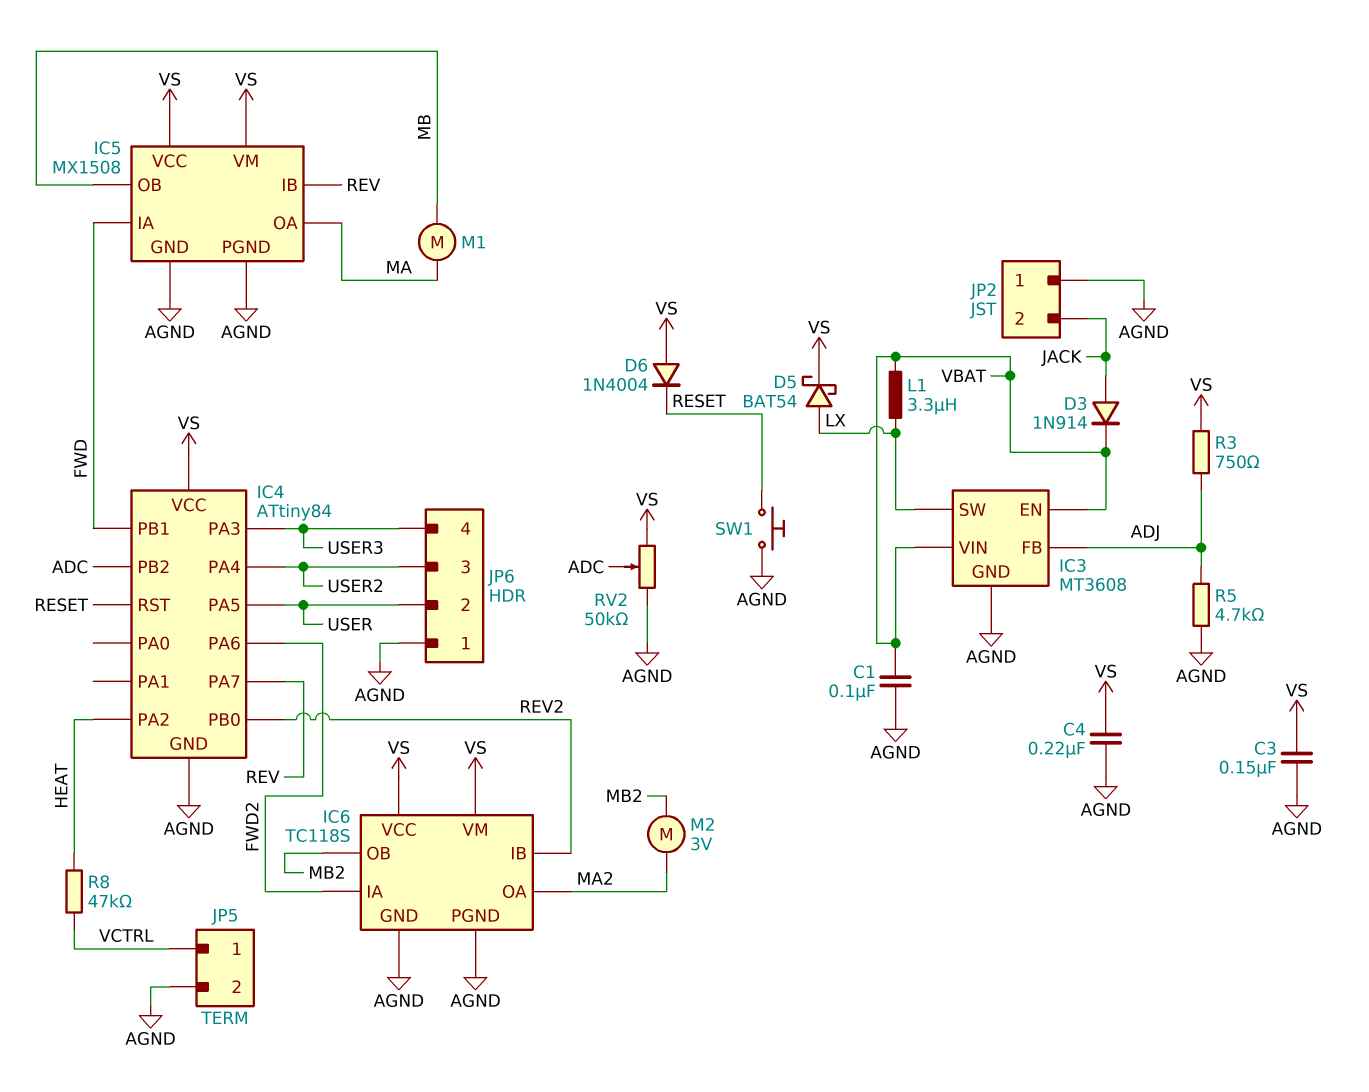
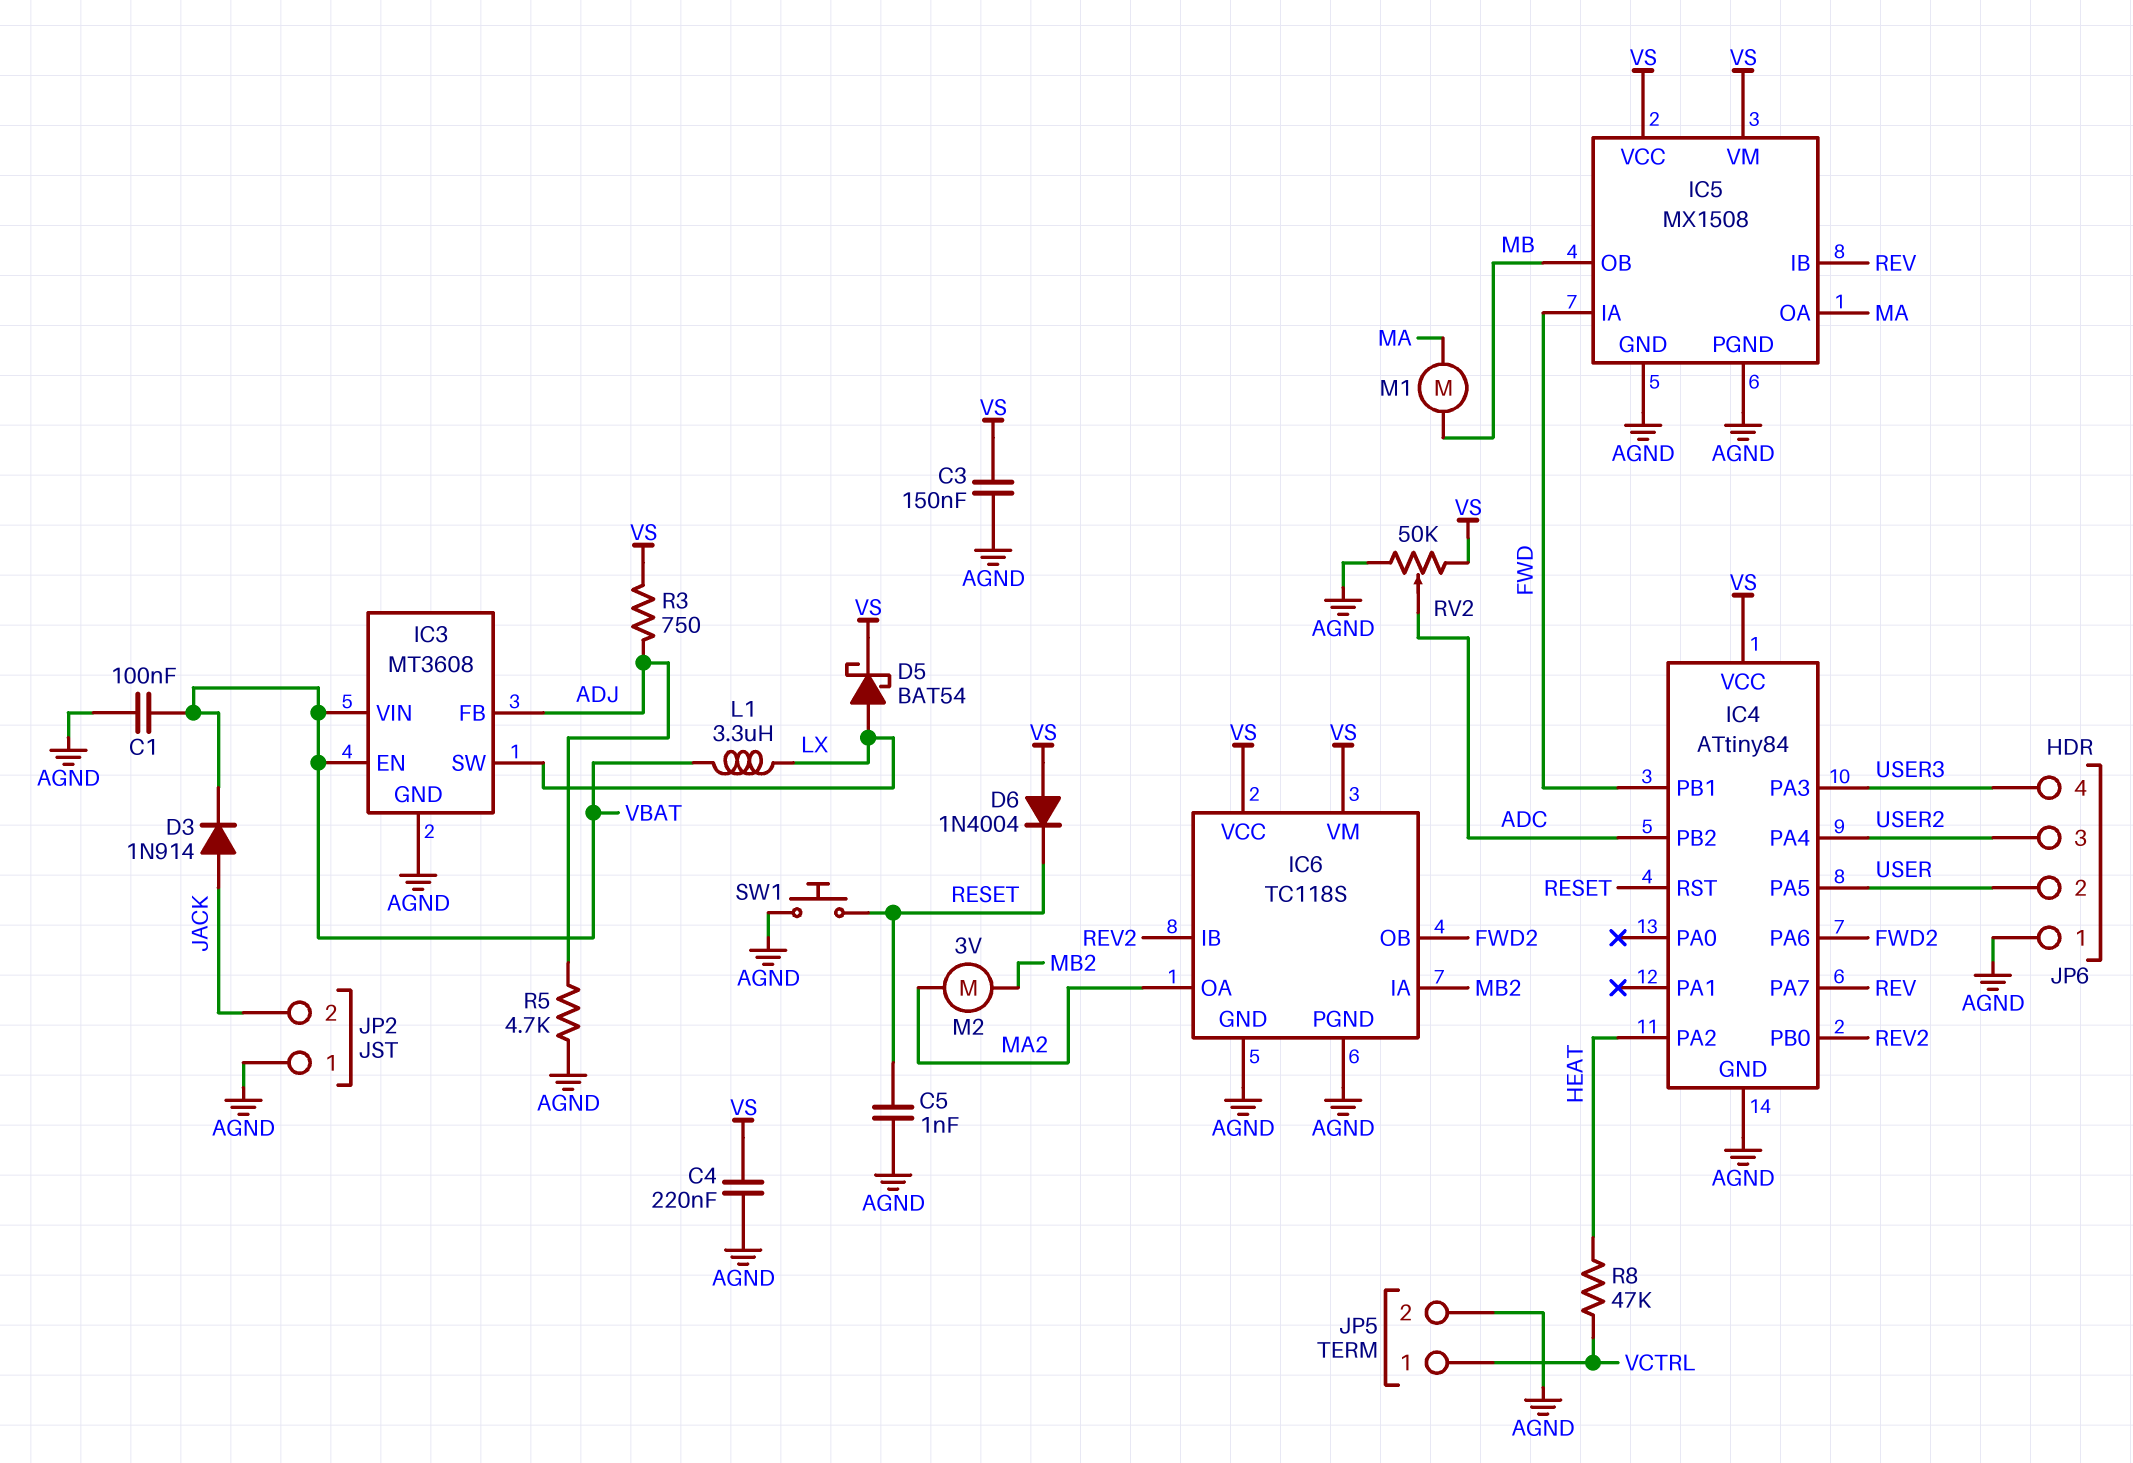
C5: none -> 1nF (AGND, RESET)
IC6 pin IA: FWD2 -> MB2
IC6 pin OB: MB2 -> FWD2

